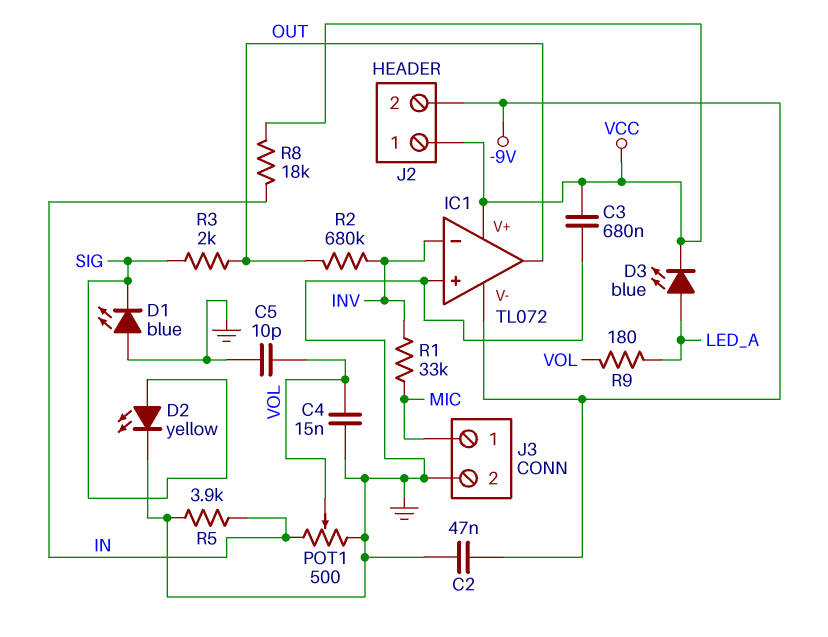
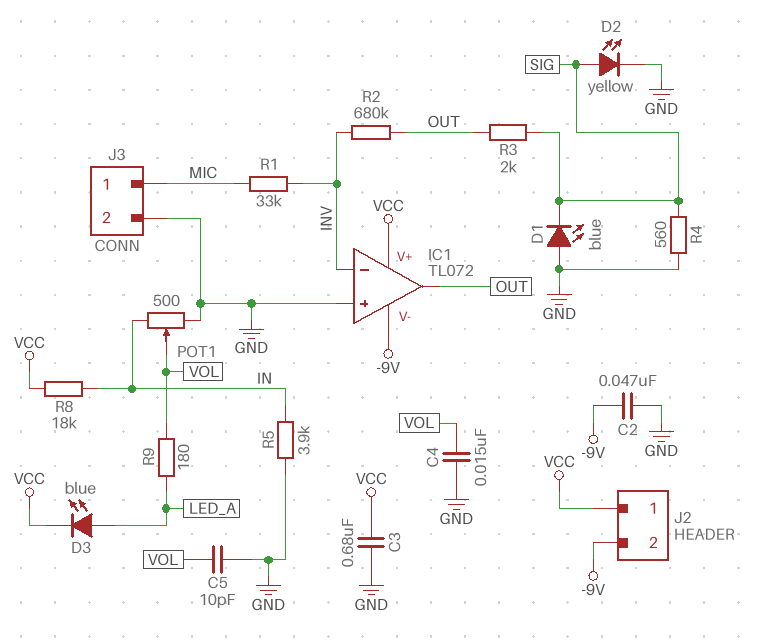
R4: none -> 560 (GND, SIG)

